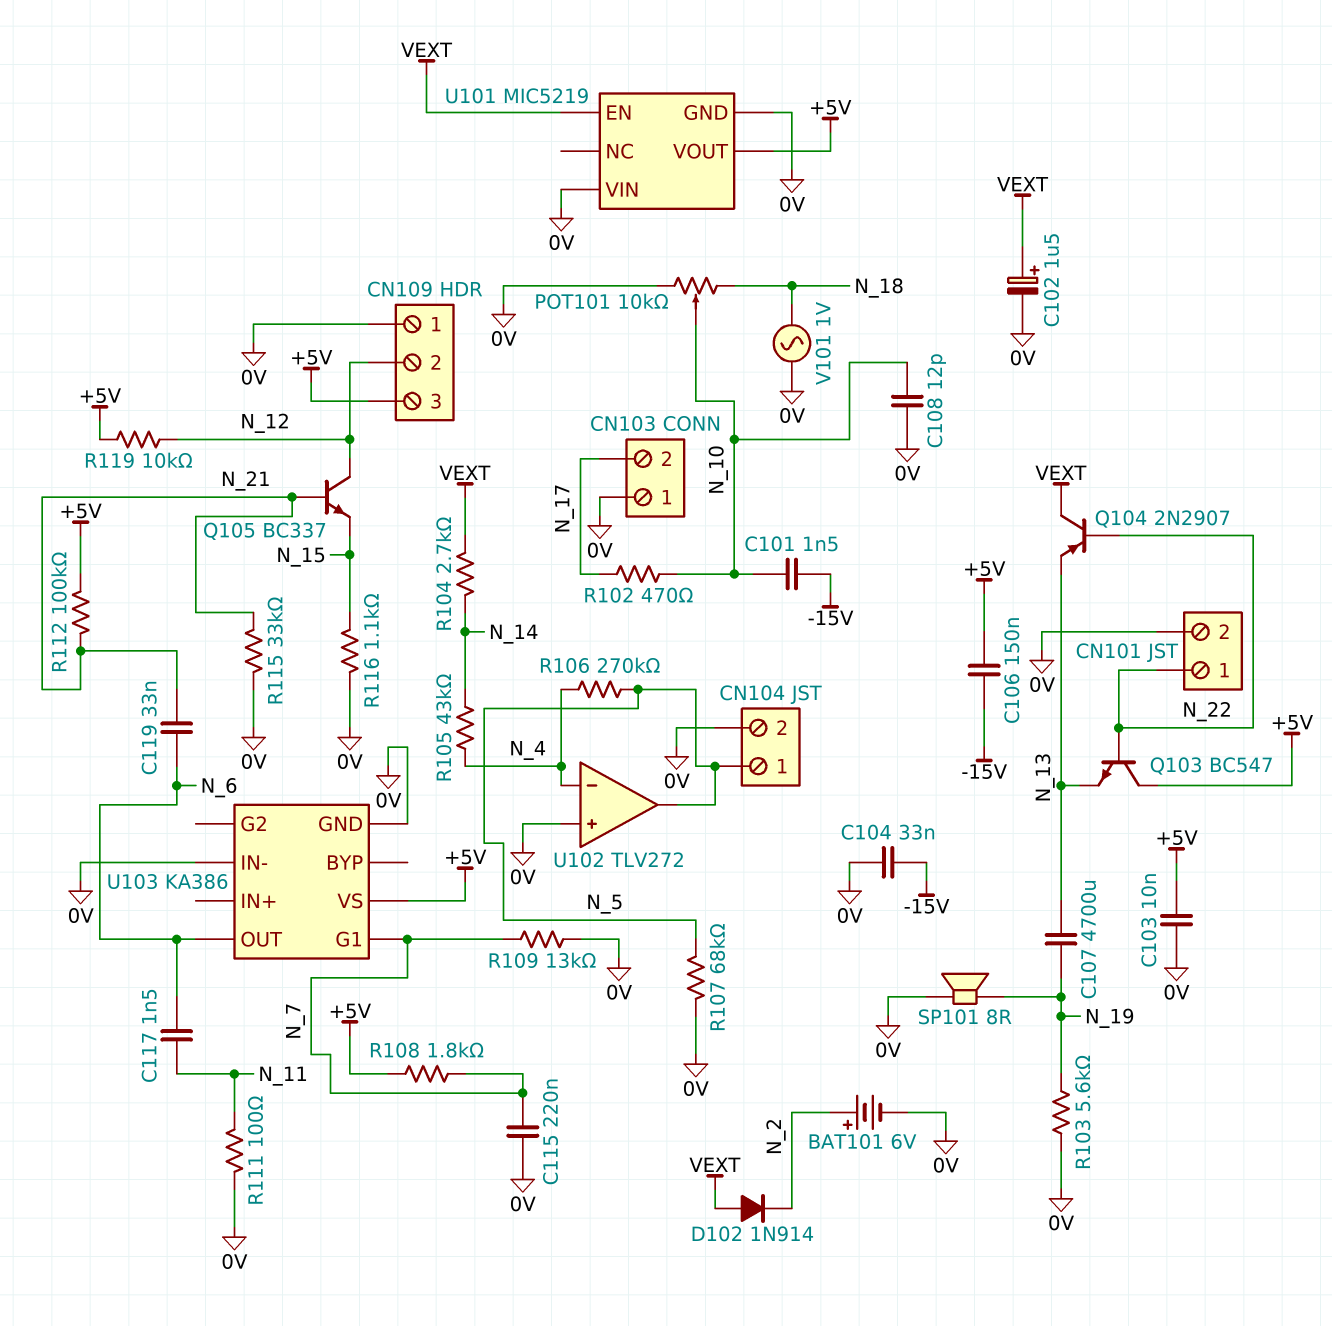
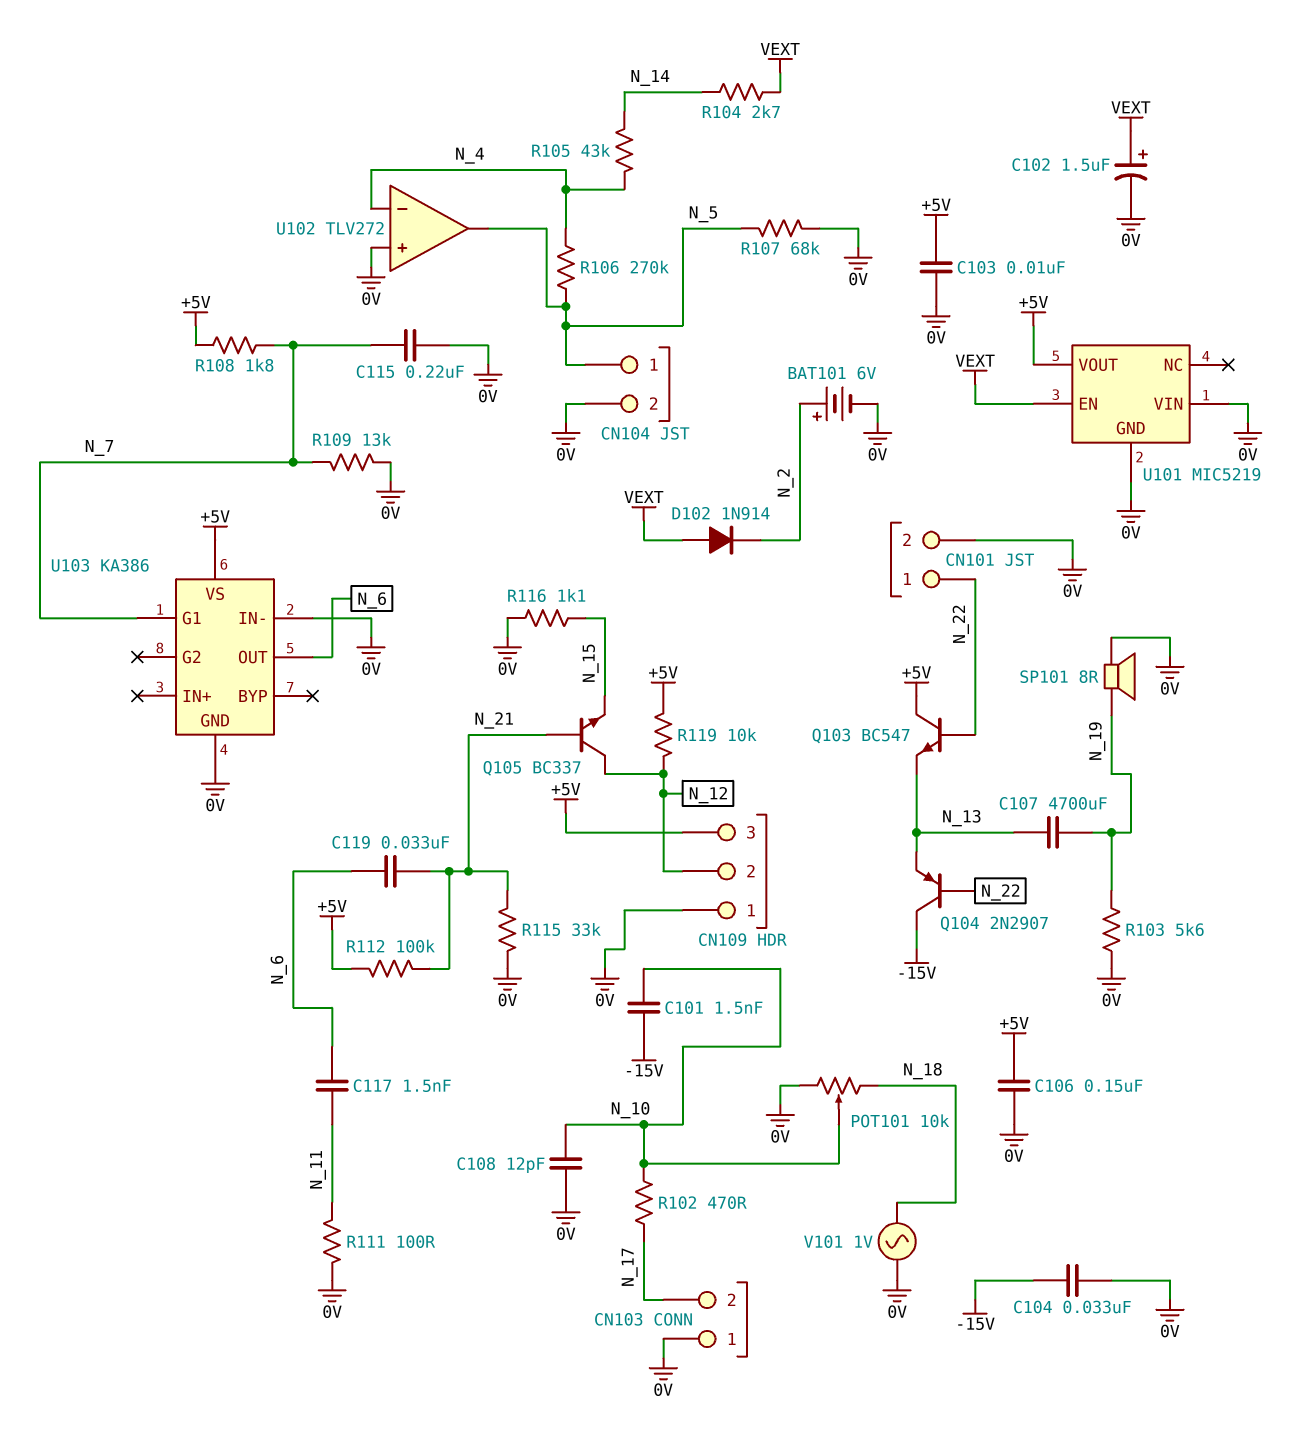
C106: 150nF (+5V, -15V) -> 150nF (+5V, 0V)
Q104: PNP 2N2907 (B N_22, C VEXT, E N_13) -> PNP 2N2907 (B N_22, C -15V, E N_13)

